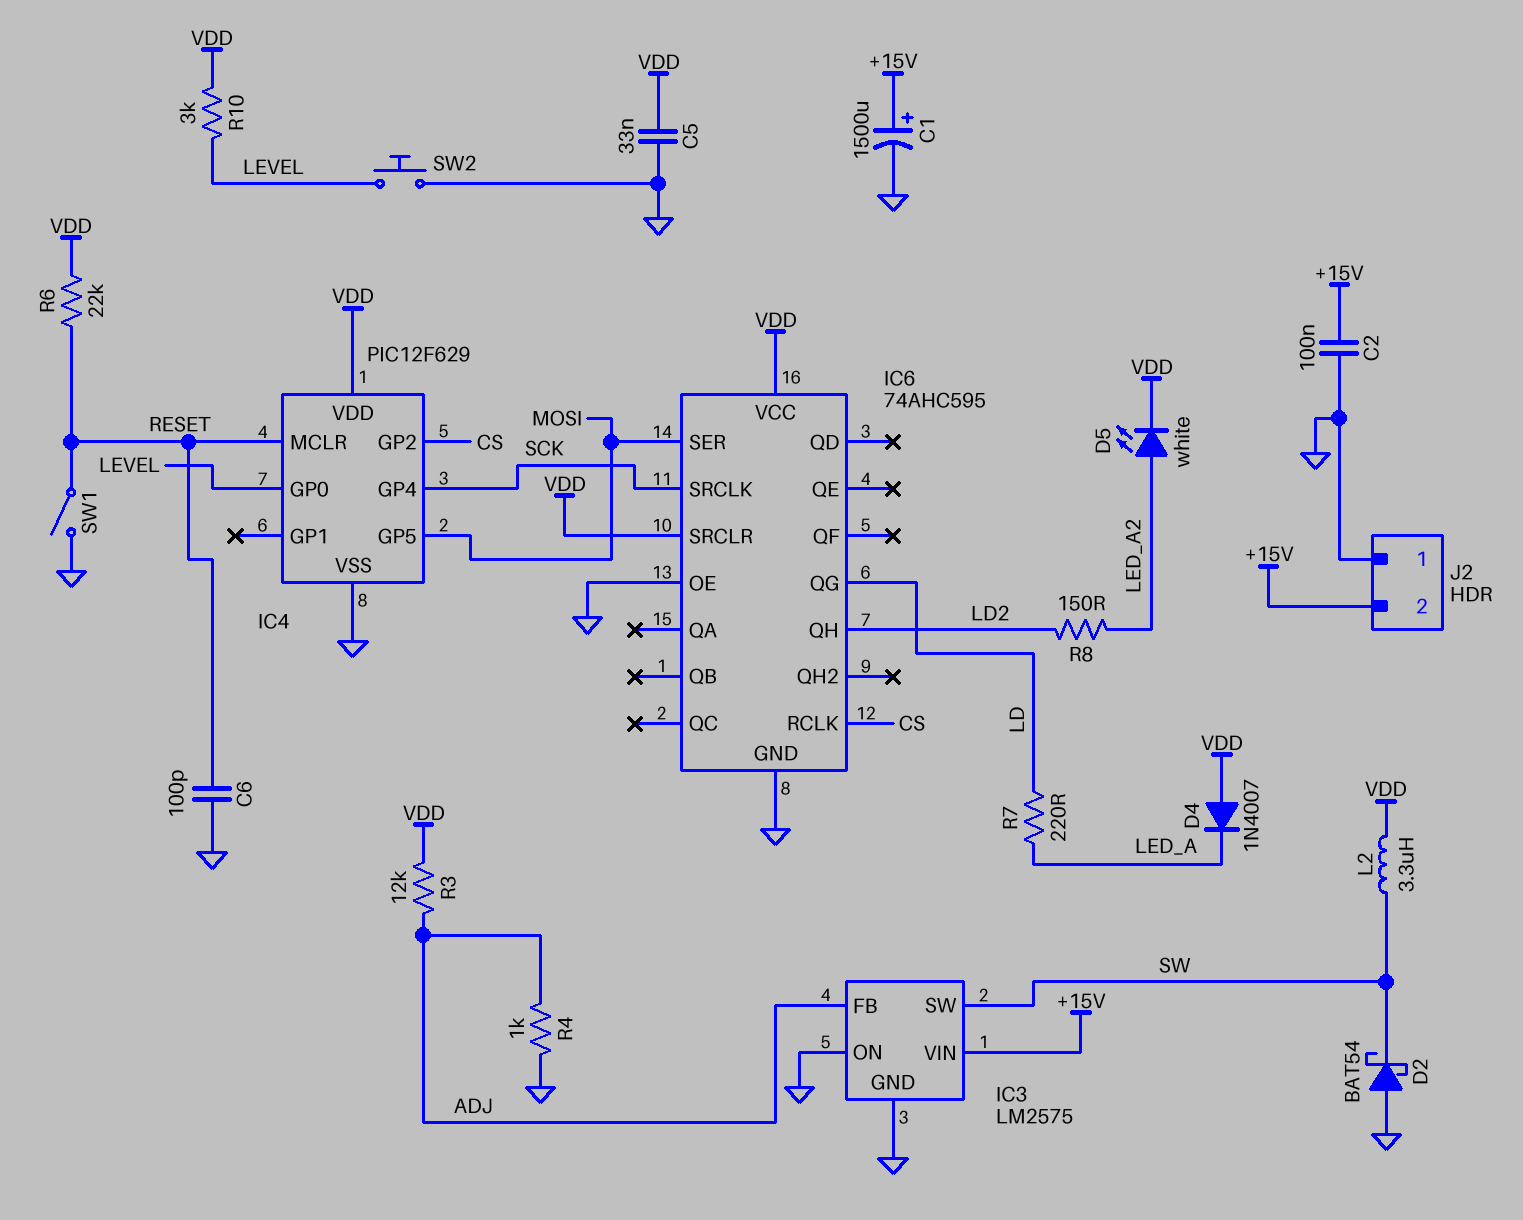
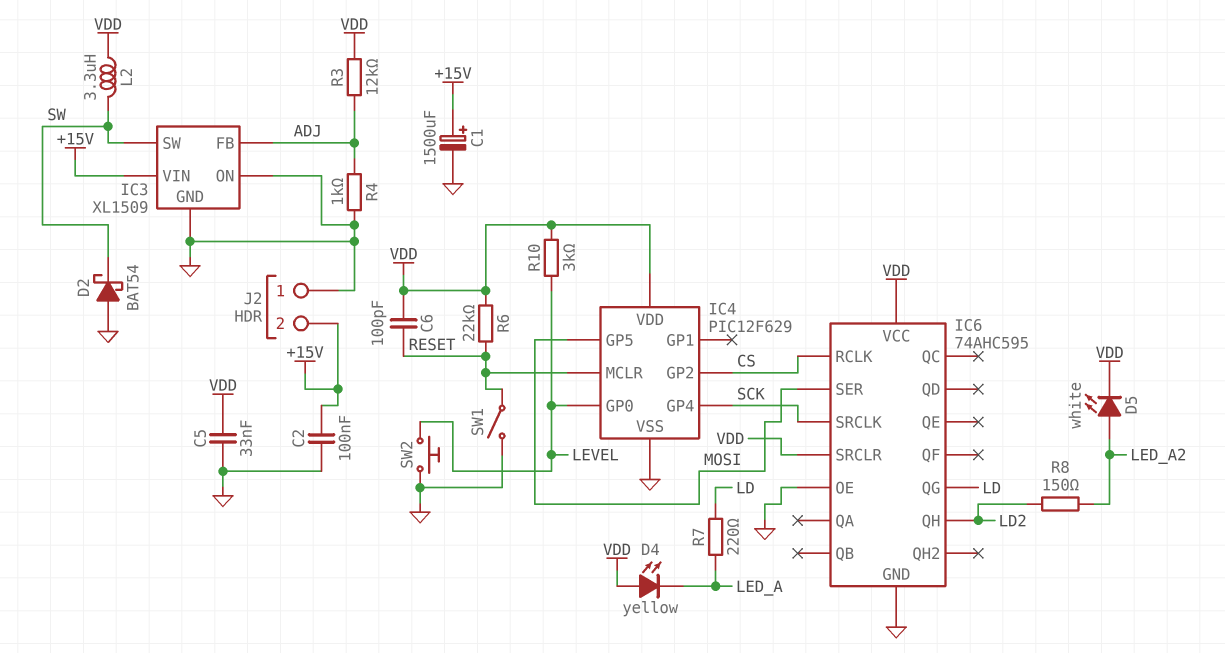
C6: 100pF (GND, RESET) -> 100pF (RESET, VDD)
D4: diode 1N4007 (A VDD, K LED_A) -> LED yellow (A VDD, K LED_A)
IC3: LM2575 -> XL1509

